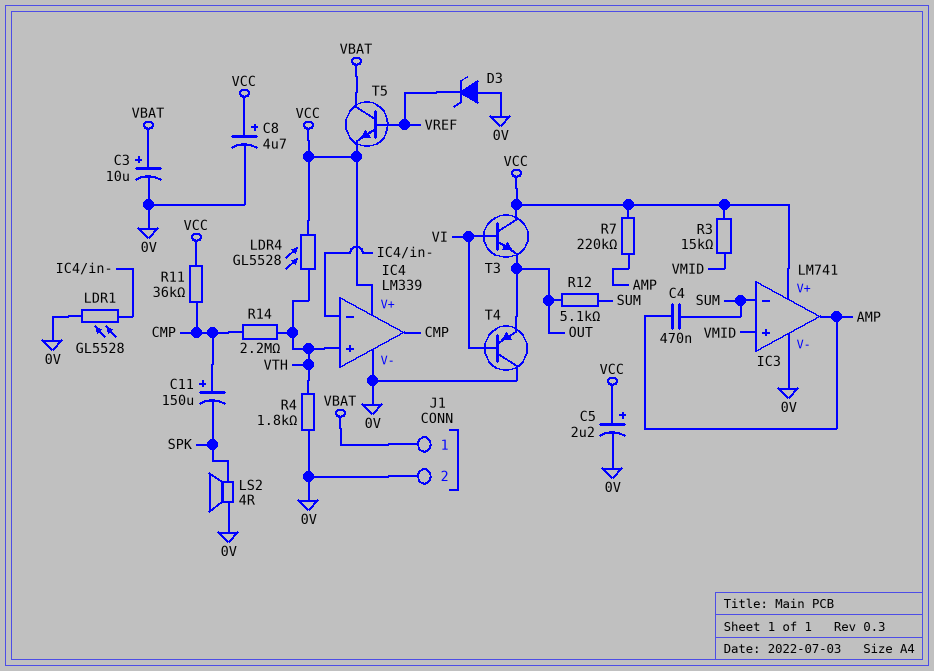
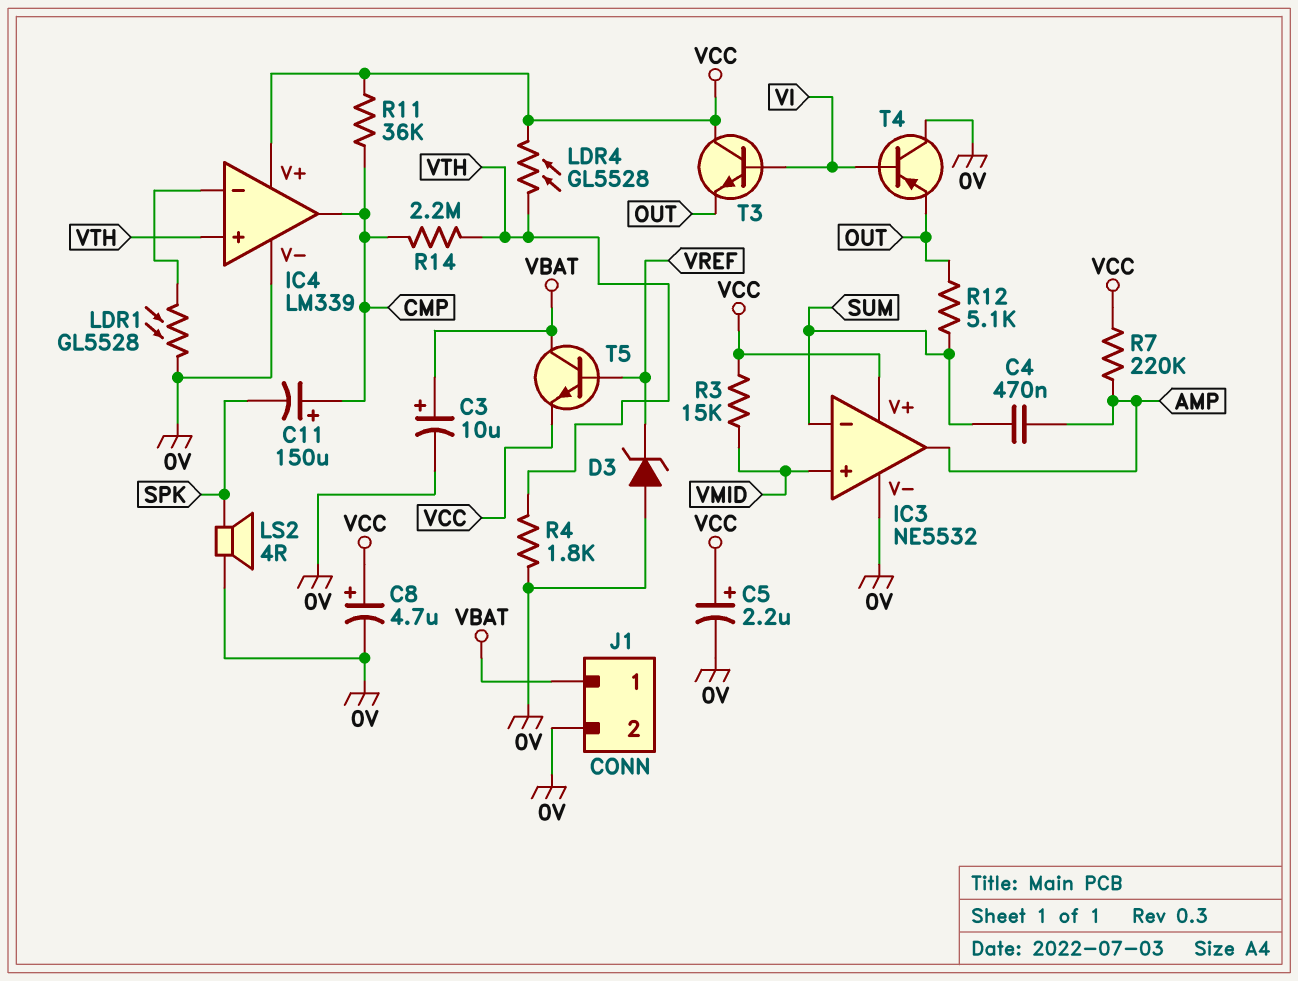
IC3: LM741 -> NE5532

